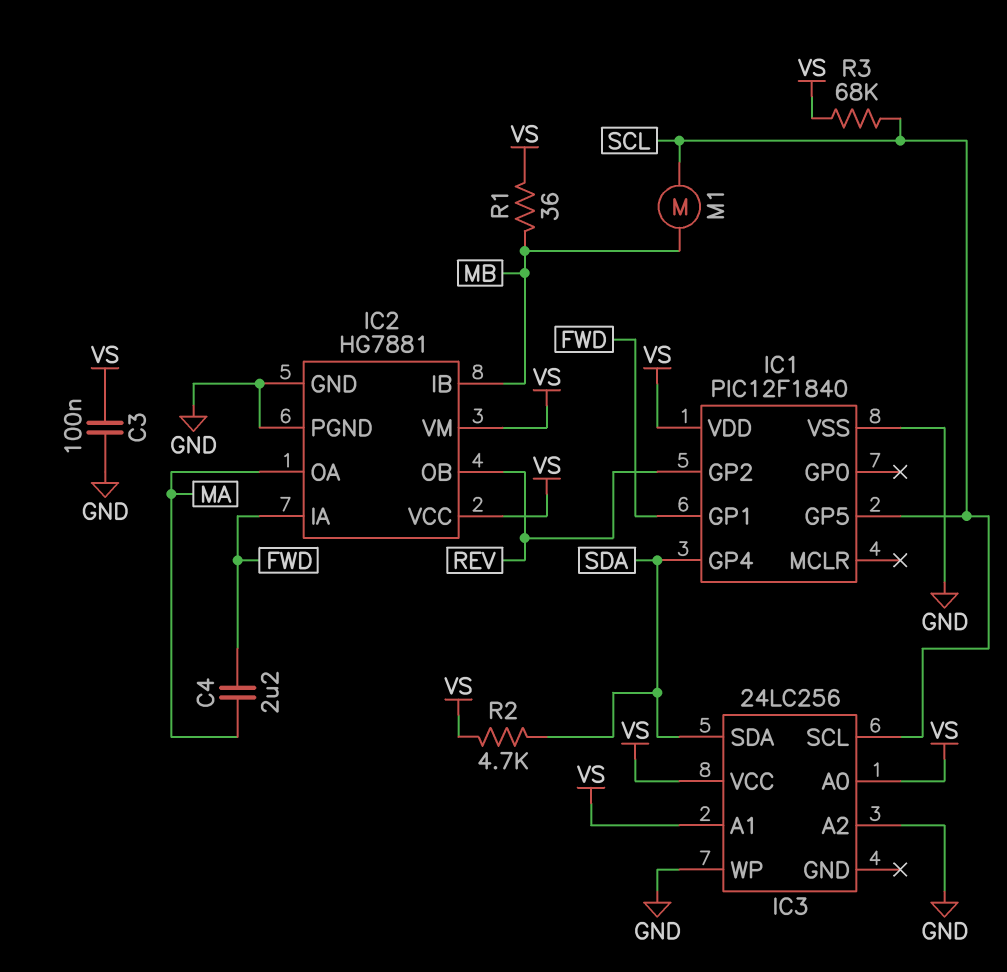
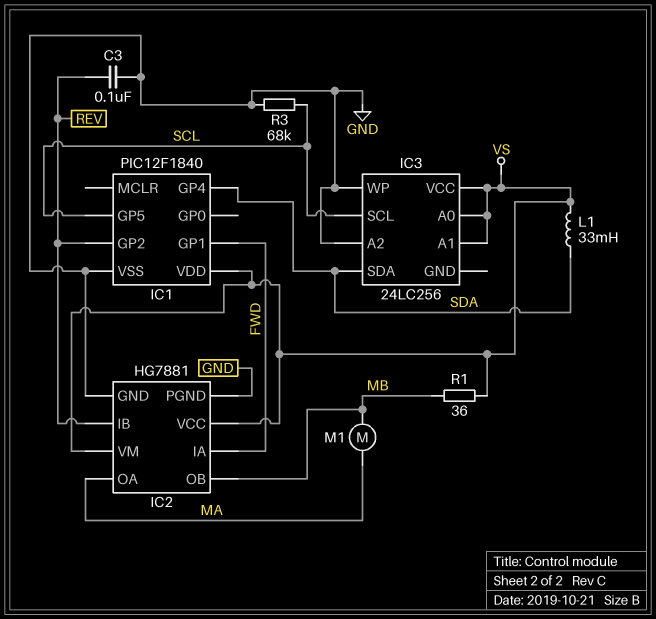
C3: 100nF (GND, VS) -> 100nF (GND, REV)
C4: 2.2uF (FWD, MA) -> none
IC2 pin IB: MB -> REV
IC2 pin OB: REV -> MB
L1: none -> 33mH (SDA, VS)
M1: motor (MB, SCL) -> motor (MA, MB)
R2: 4.7k (SDA, VS) -> none
R3: 68k (SCL, VS) -> 68k (GND, SCL)

